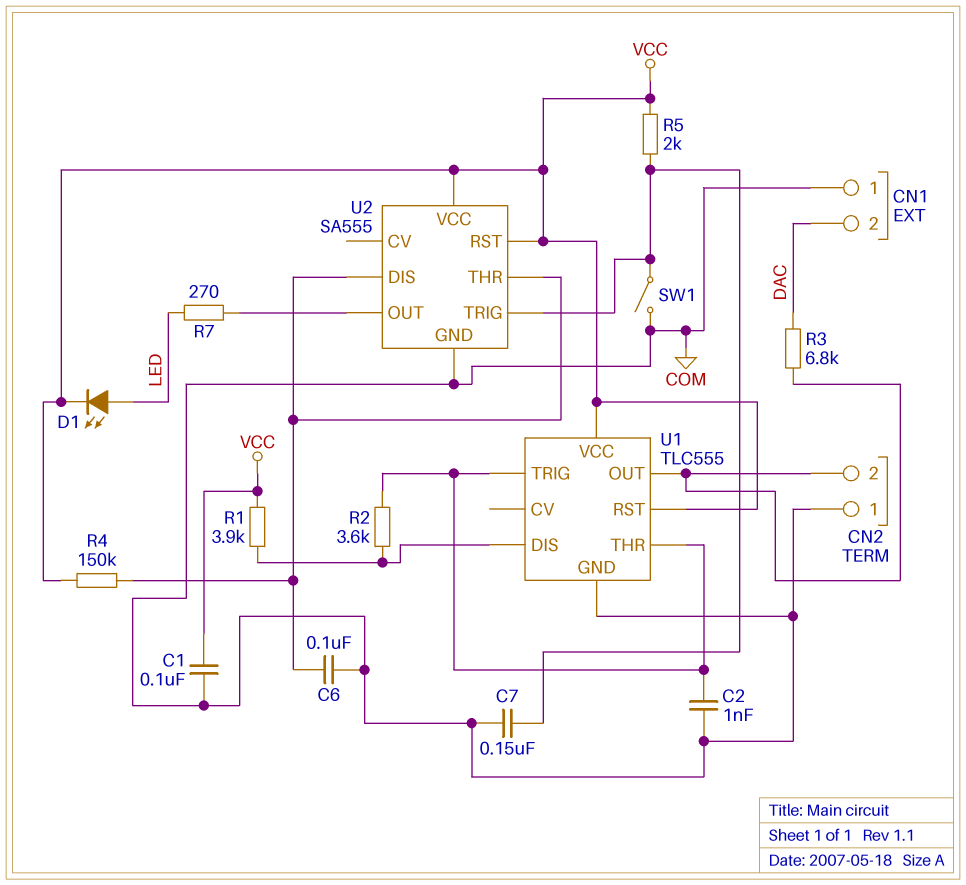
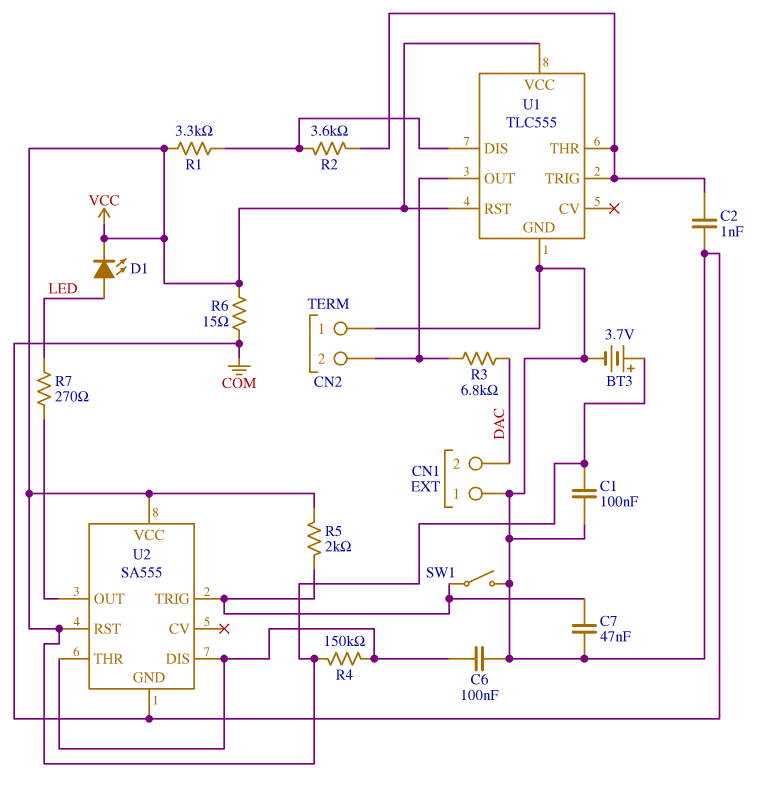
BT3: none -> 3.7V (plus VCC, minus COM)
C7: 150nF (COM, U2/TRIG) -> 47nF (COM, U2/TRIG)
R1: 3.9k (U1/DIS, VCC) -> 3.3k (U1/DIS, VCC)
R6: none -> 15 (COM, VCC)

